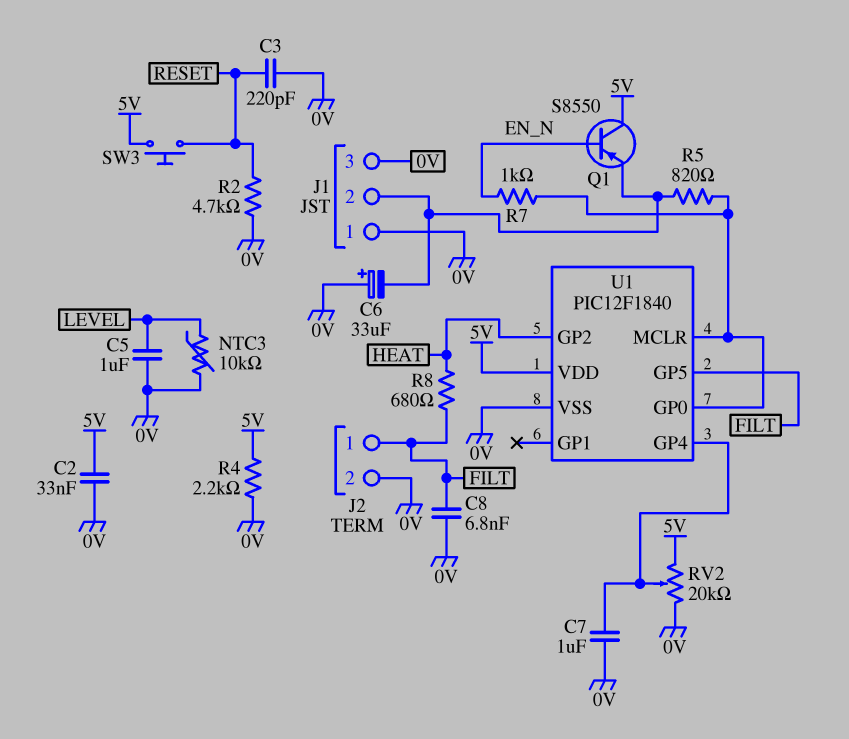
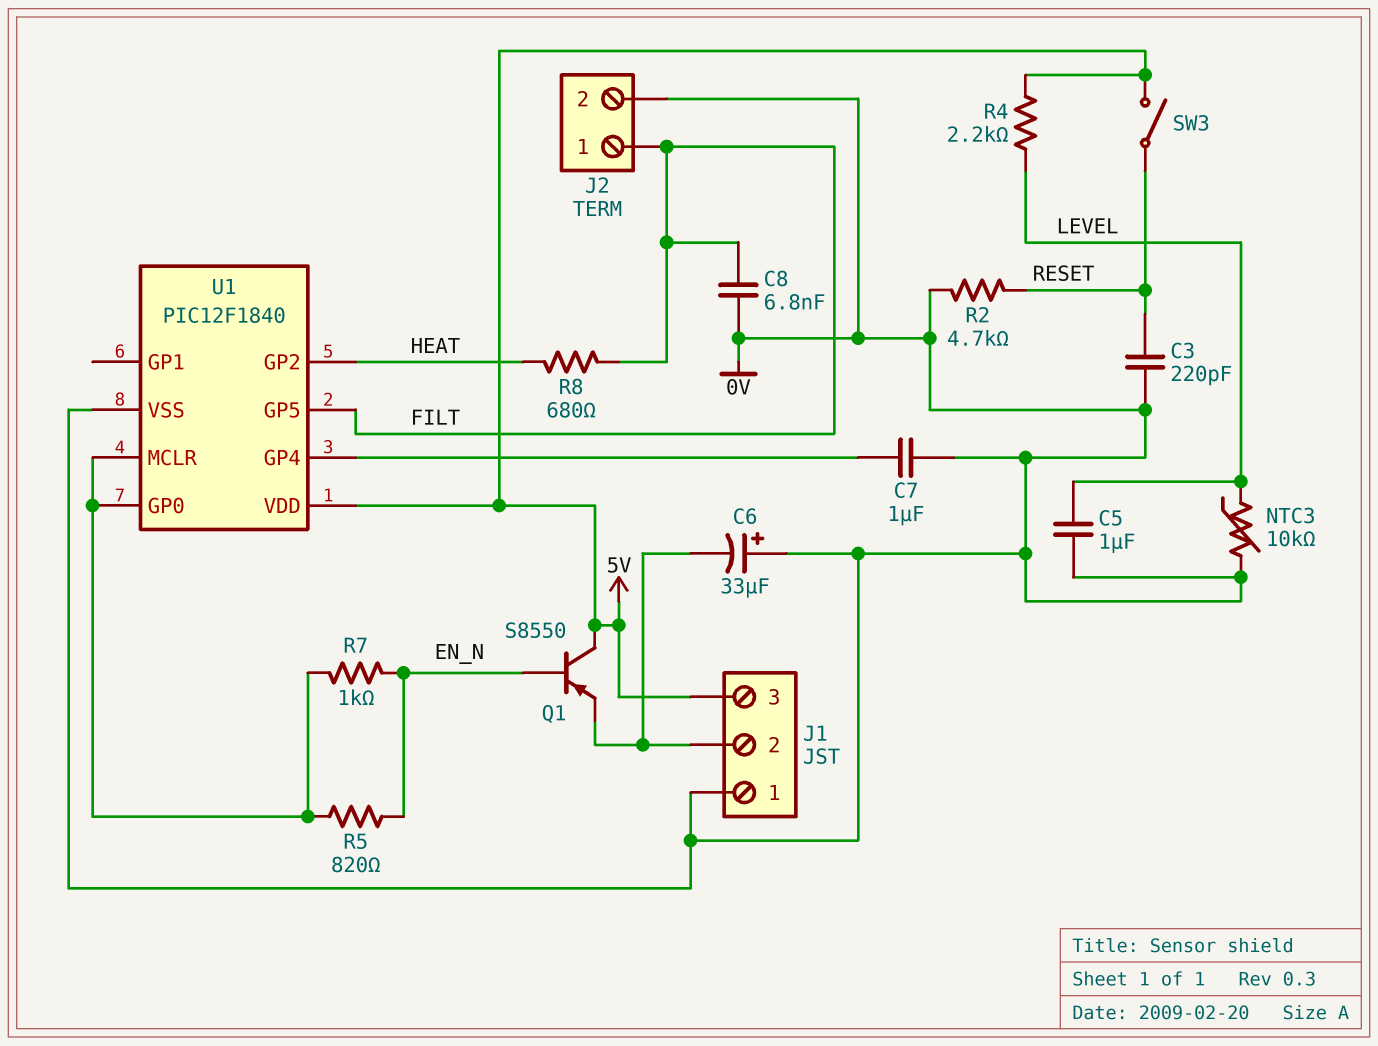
C2: 33nF (0V, 5V) -> none
J1 pin 3: 0V -> 5V
R4: 2.2k (0V, 5V) -> 2.2k (5V, LEVEL)
R5: 820 (J1/2, U1/GP0) -> 820 (EN_N, U1/GP0)
RV2: 20k (0V, 5V, wiper U1/GP4) -> none
SW3: button (5V, RESET) -> switch (5V, RESET)

